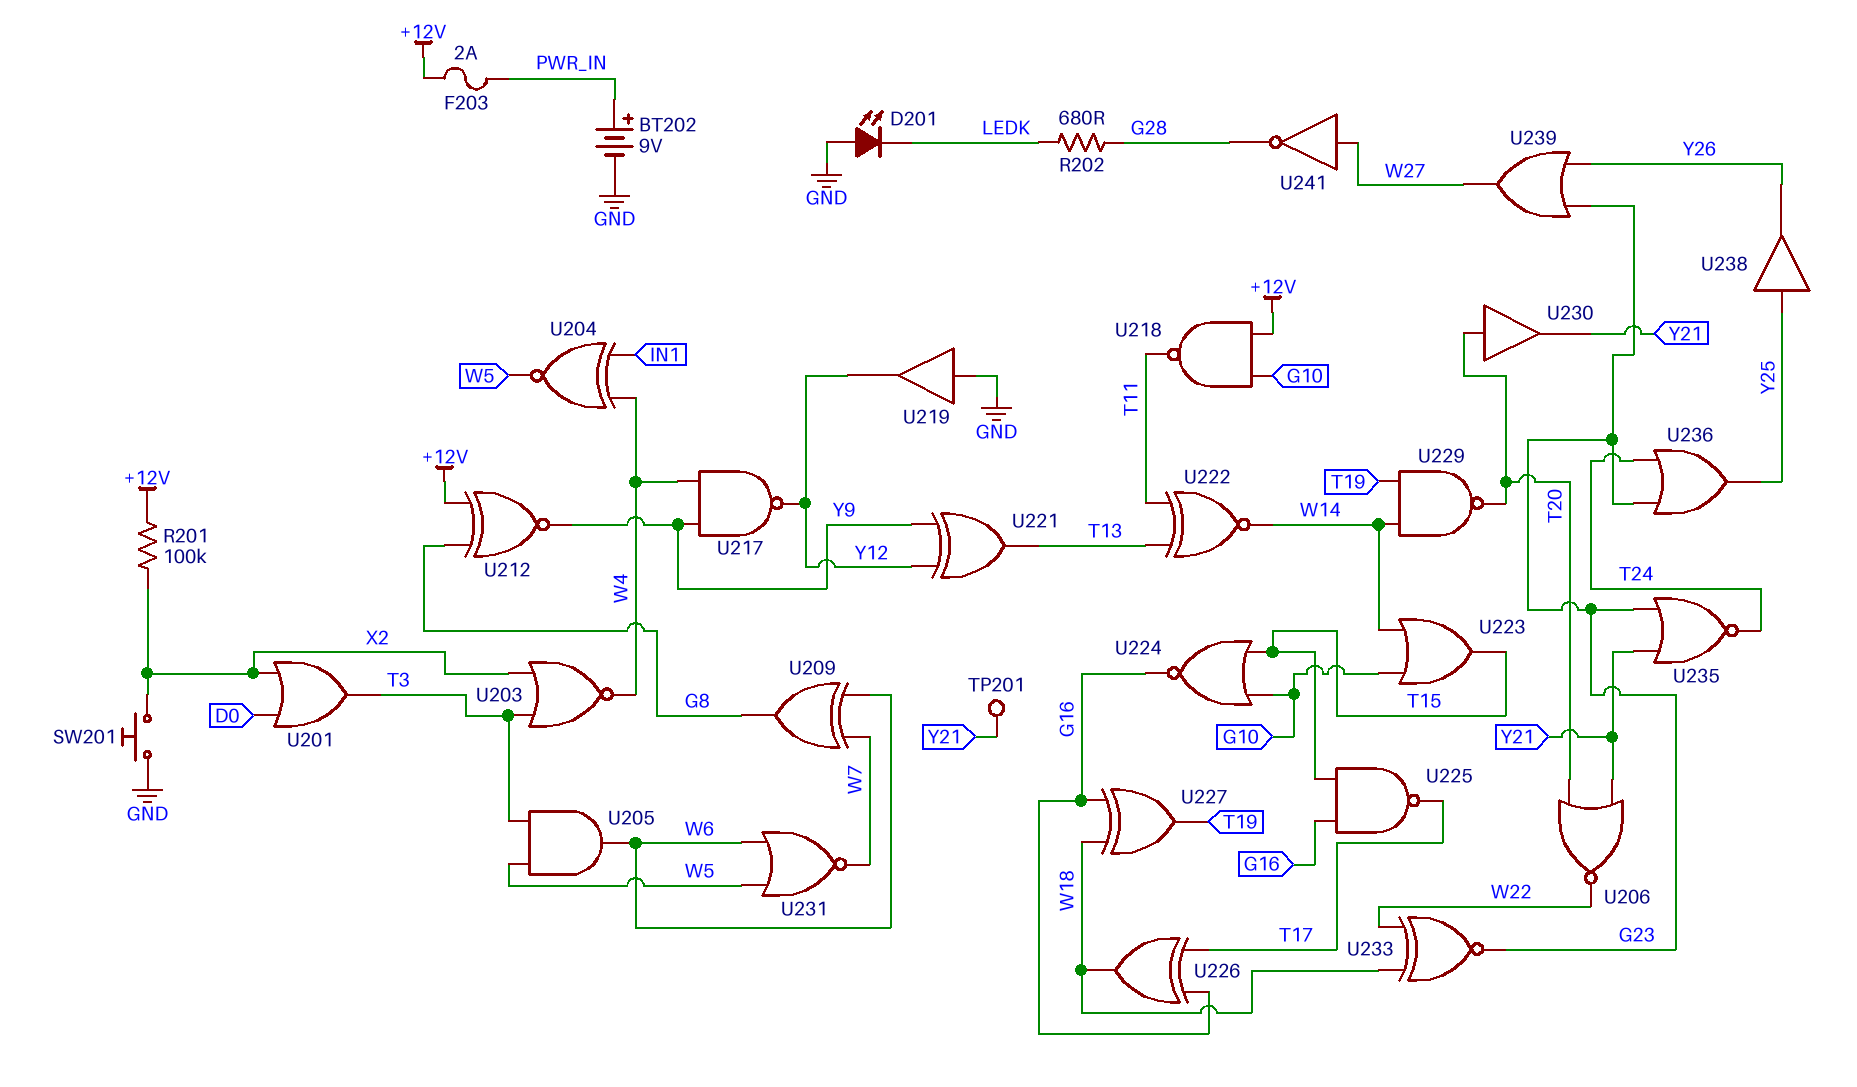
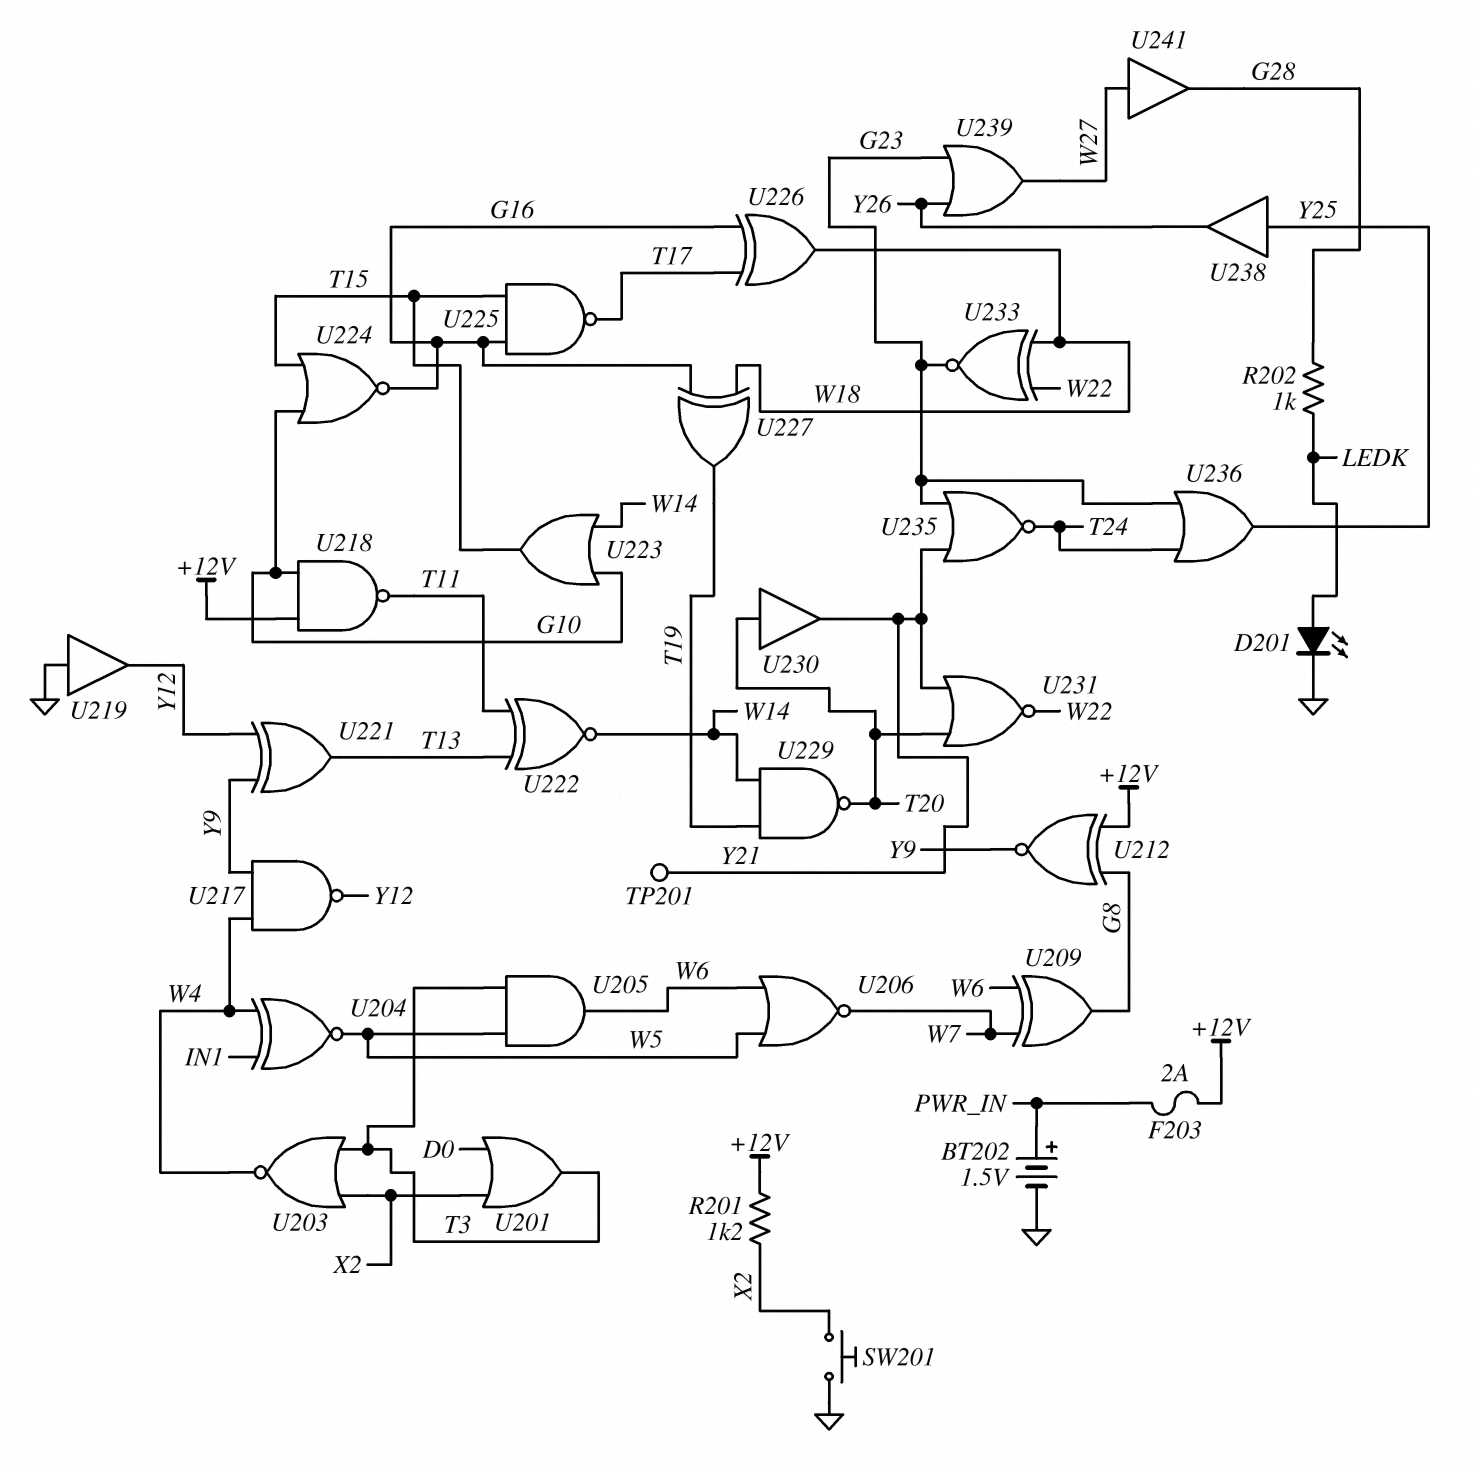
BT202: 9V (plus PWR_IN, minus GND) -> 1.5V (plus PWR_IN, minus GND)
D201: LED (A GND, K LEDK) -> LED (A LEDK, K GND)
R201: 100k (+12V, X2) -> 1.2k (+12V, X2)
R202: 680 (G28, LEDK) -> 1k (G28, LEDK)
U206: NOR (in T20, in Y21, out W22) -> NOR (in W5, in W6, out W7)
U231: NOR (in W5, in W6, out W7) -> NOR (in T20, in Y21, out W22)
U241: NOT (in W27, out G28) -> buffer (in W27, out G28)

